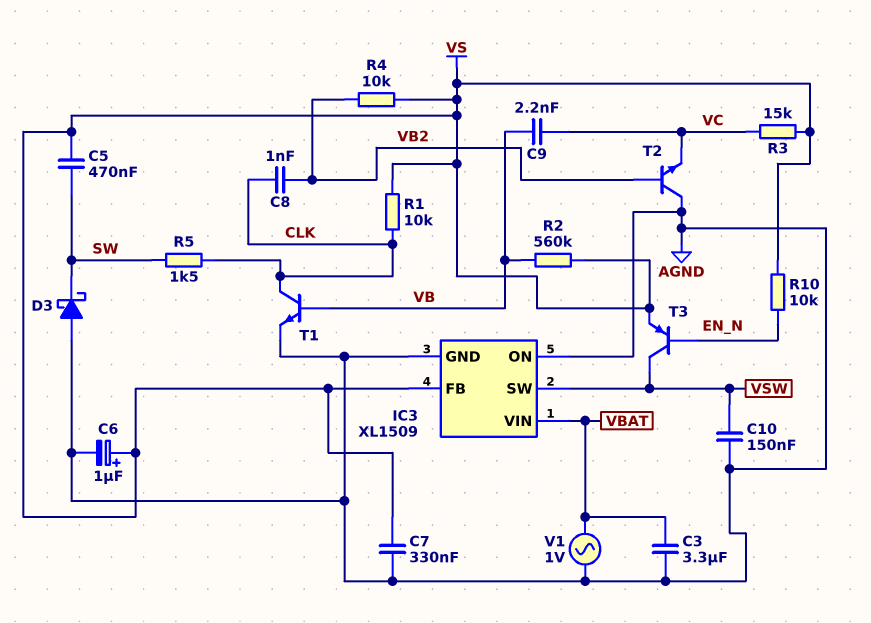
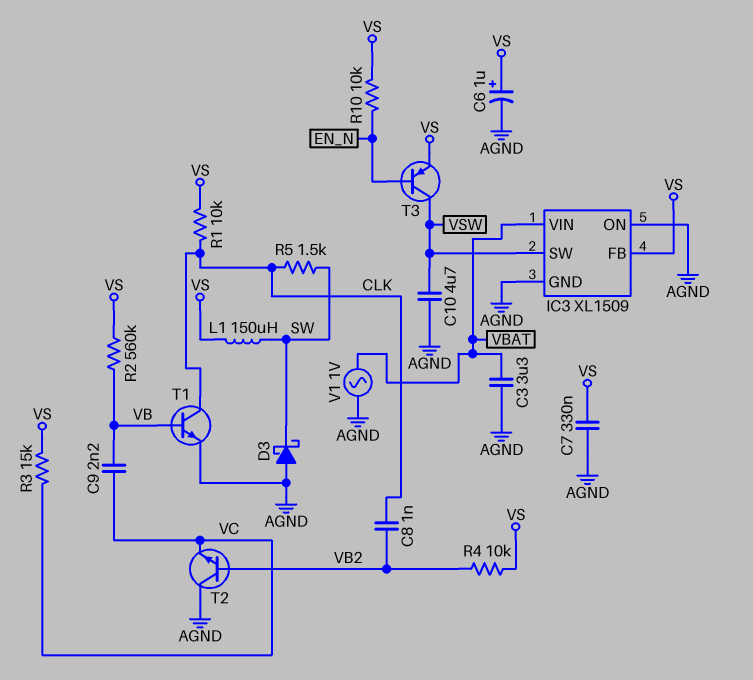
C5: 470nF (SW, VS) -> none
C10: 150nF (AGND, VSW) -> 4.7uF (AGND, VSW)
L1: none -> 150uH (SW, VS)

